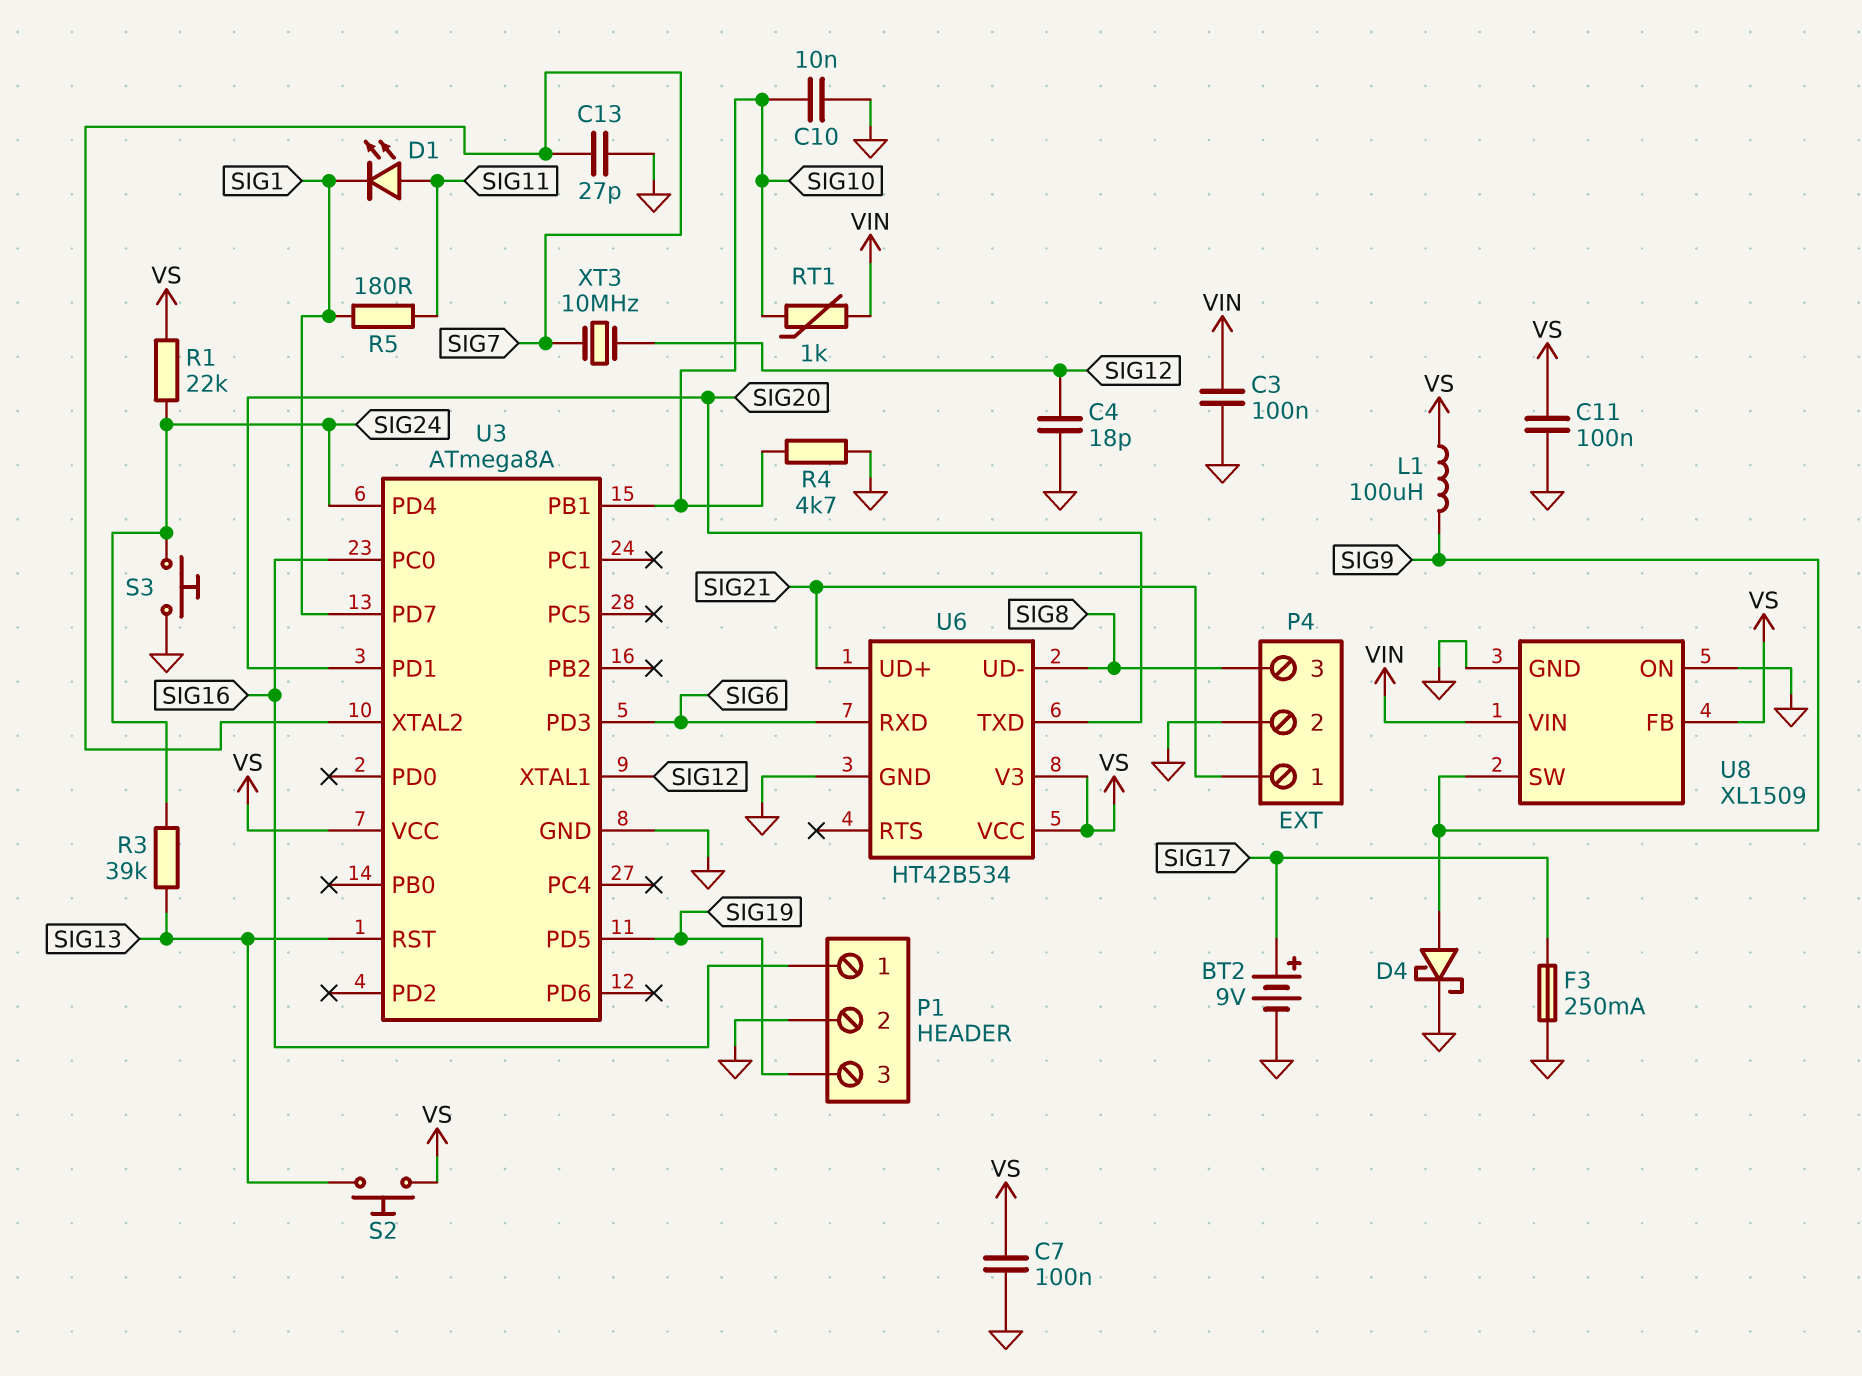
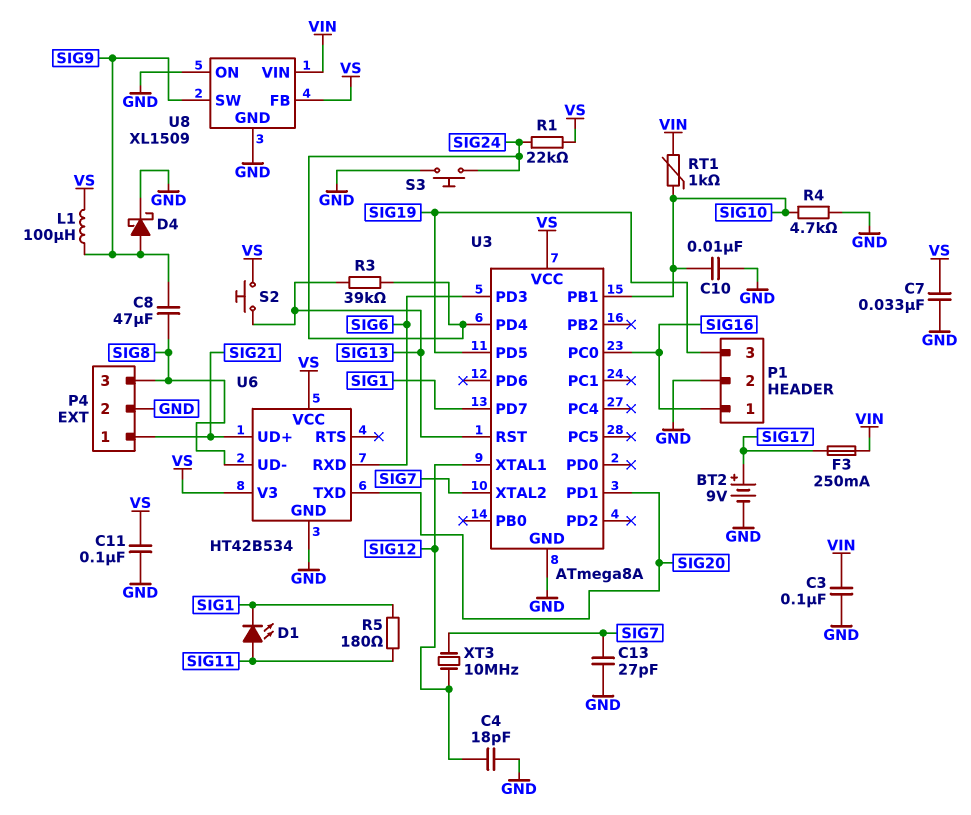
C7: 100nF (GND, VS) -> 33nF (GND, VS)
C8: none -> 47uF (SIG8, SIG9)
F3: 250mA (GND, SIG17) -> 250mA (SIG17, VIN)

